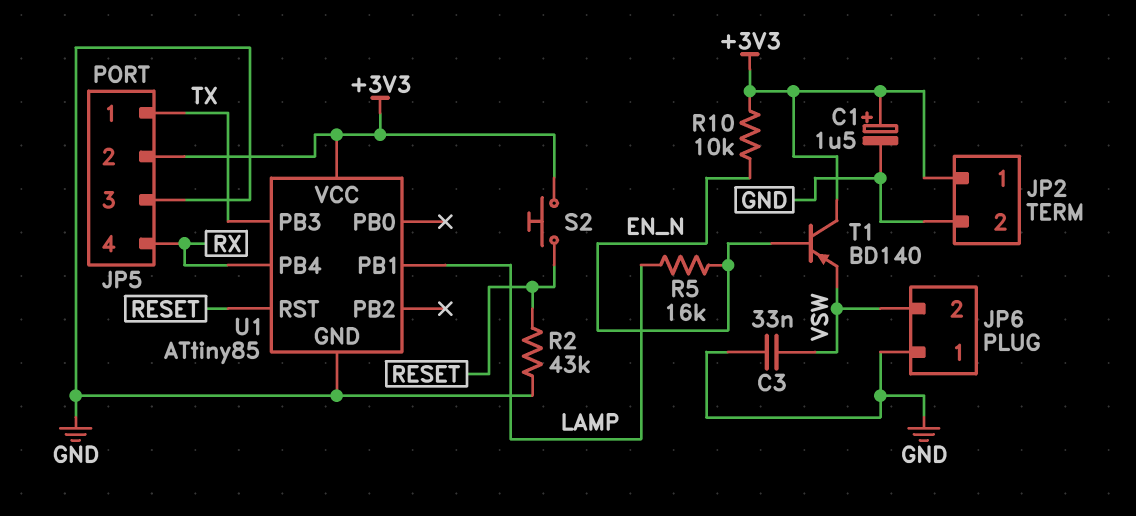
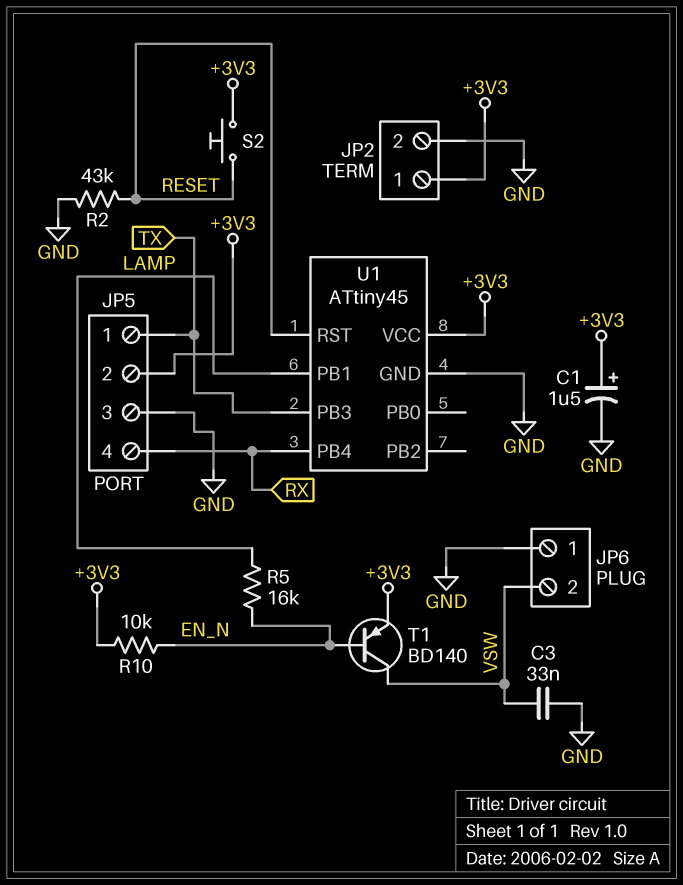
T1: PNP BD140 (B EN_N, C +3V3, E VSW) -> PNP BD140 (B EN_N, C VSW, E +3V3)
U1: ATtiny85 -> ATtiny45

